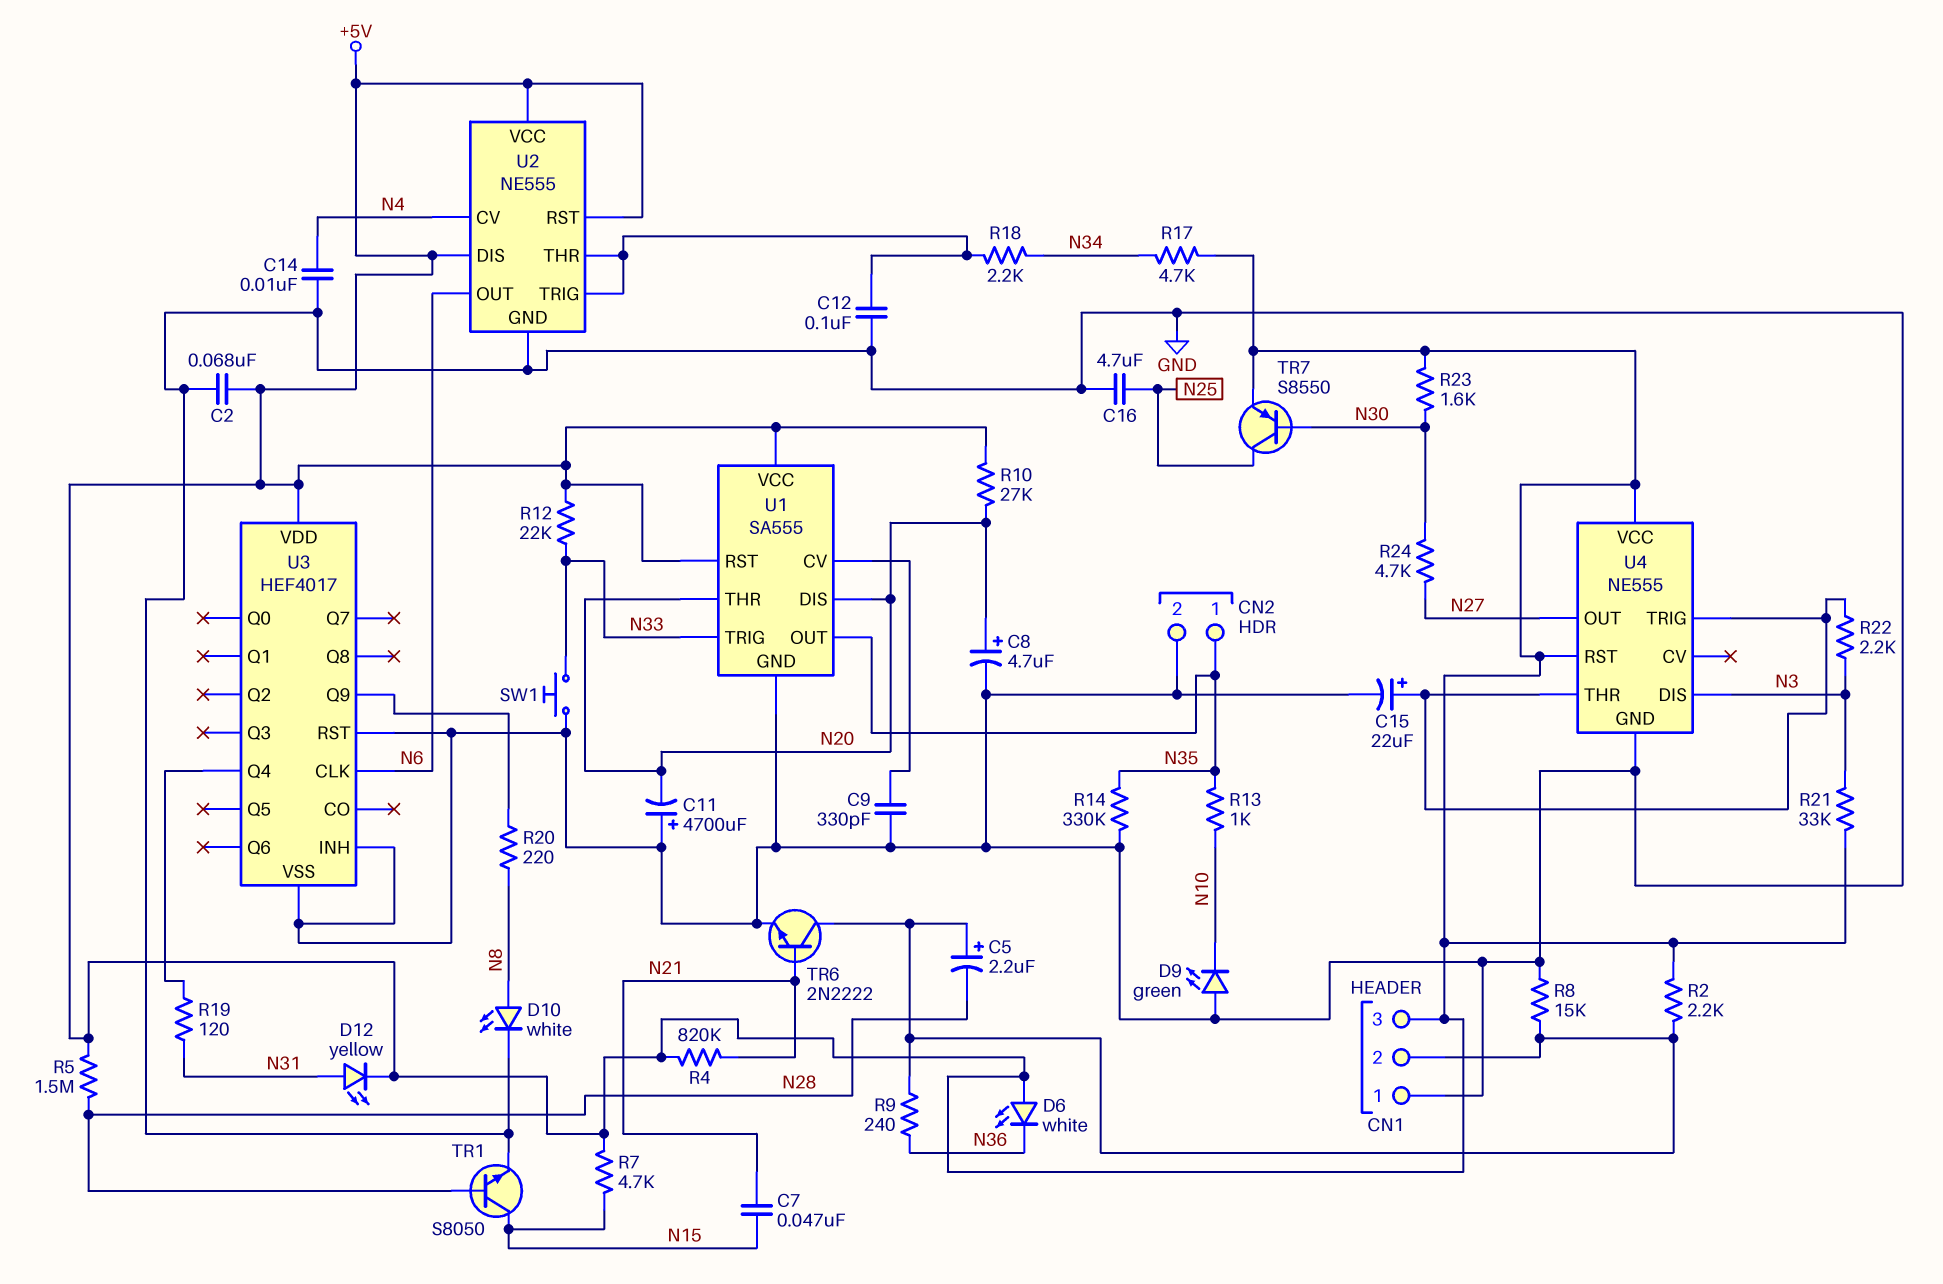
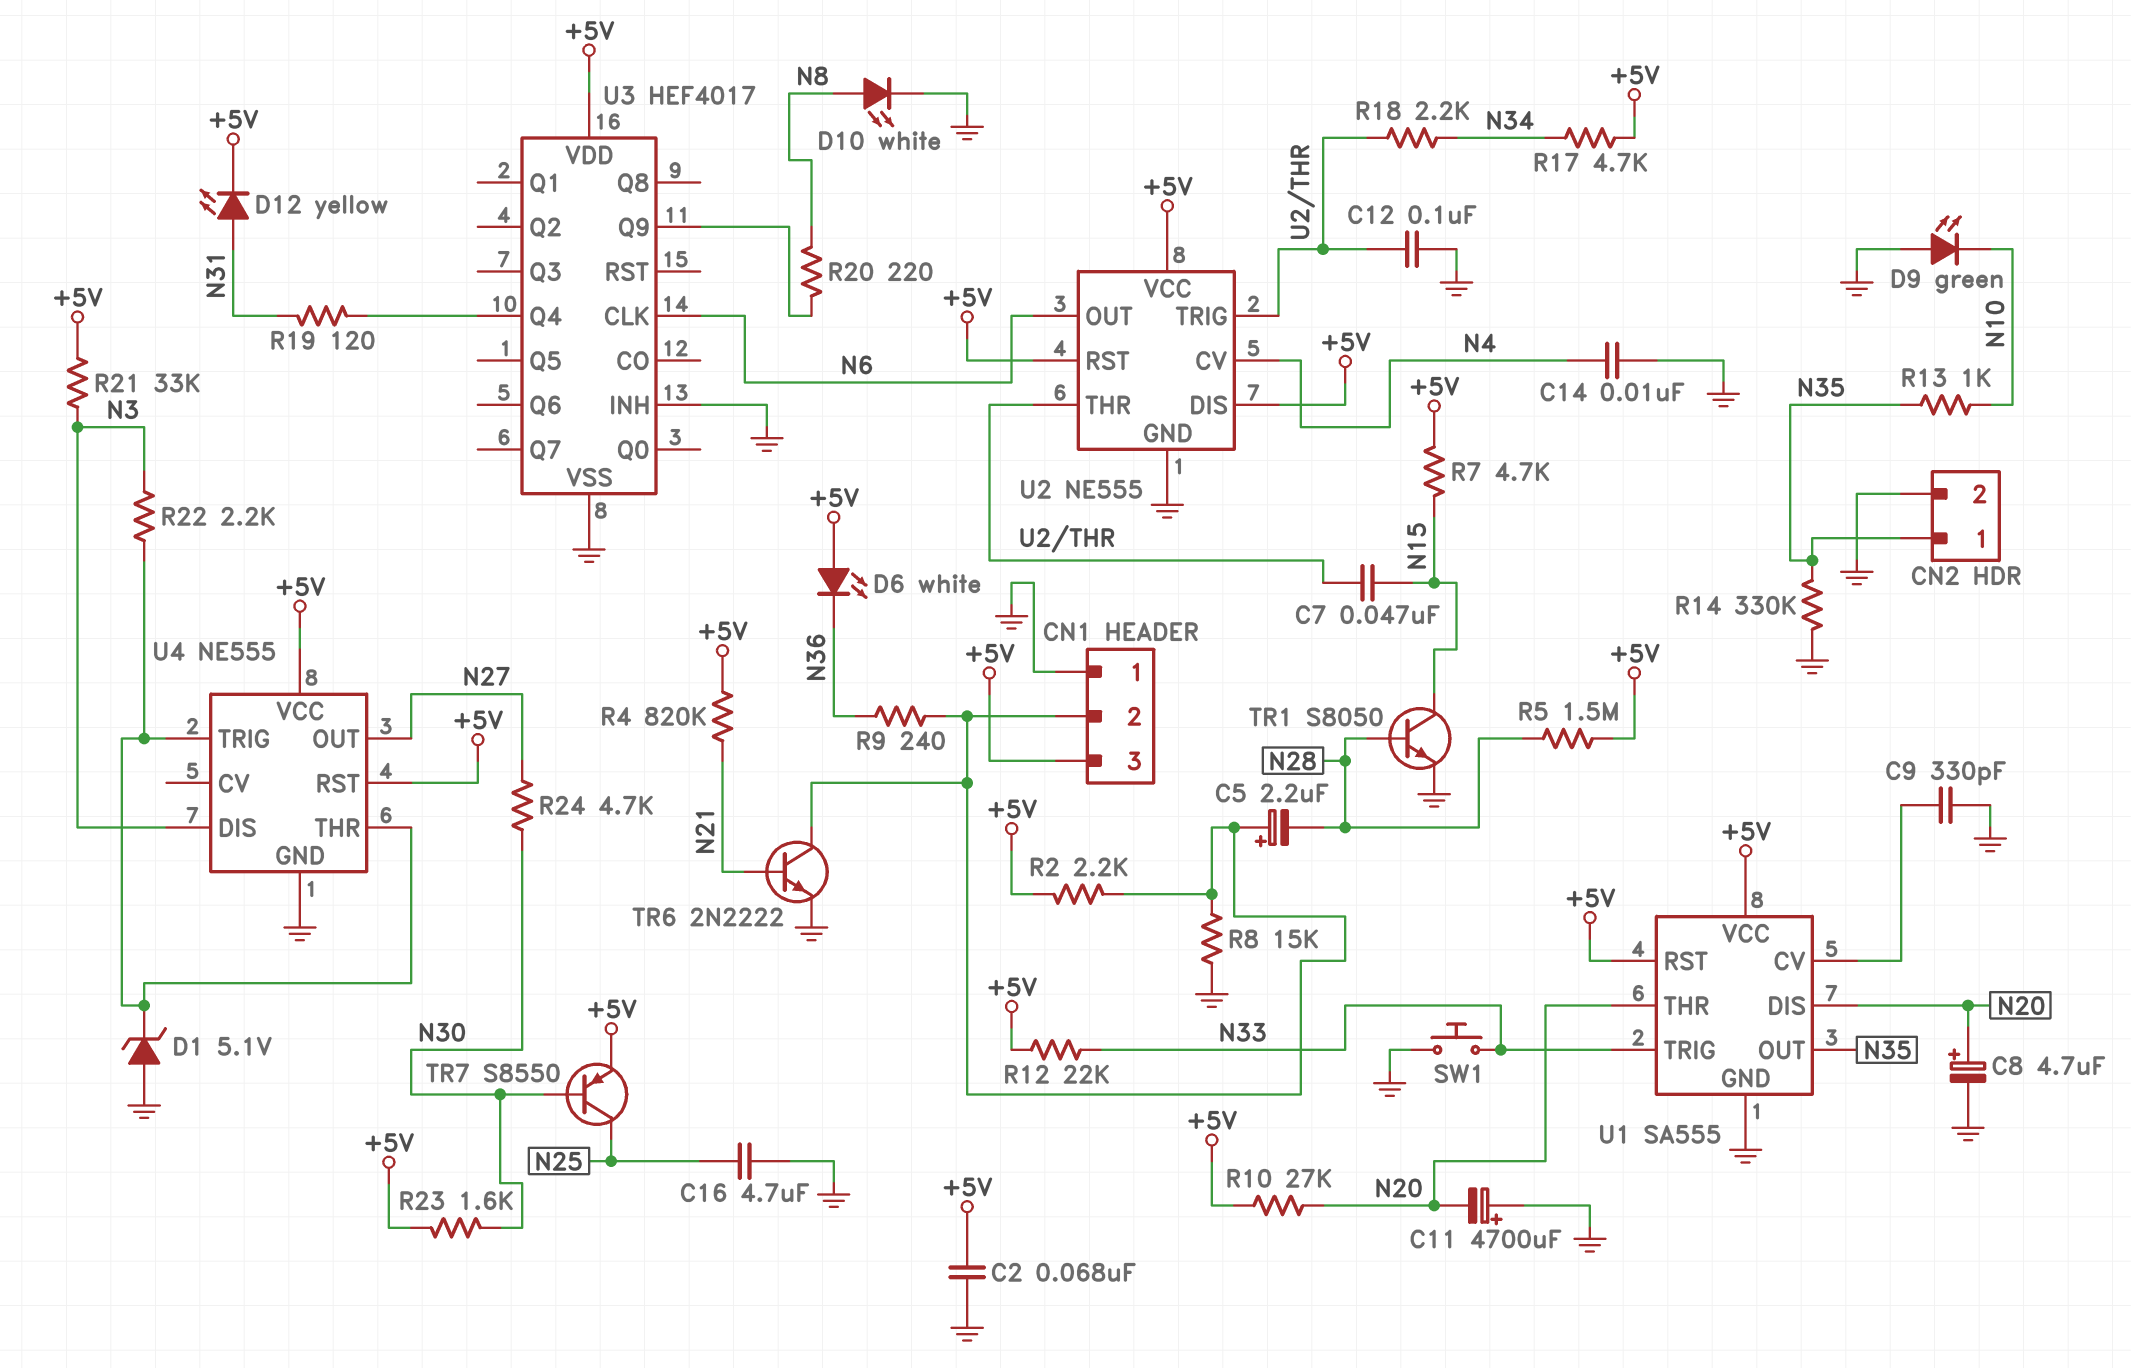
C7: 47nF (N15, N21) -> 47nF (N15, U2/THR)
C15: 22uF (plus U4/THR, minus GND) -> none
D1: none -> zener 5.1V (A GND, K U4/THR)
U3 pin RST: GND -> none

